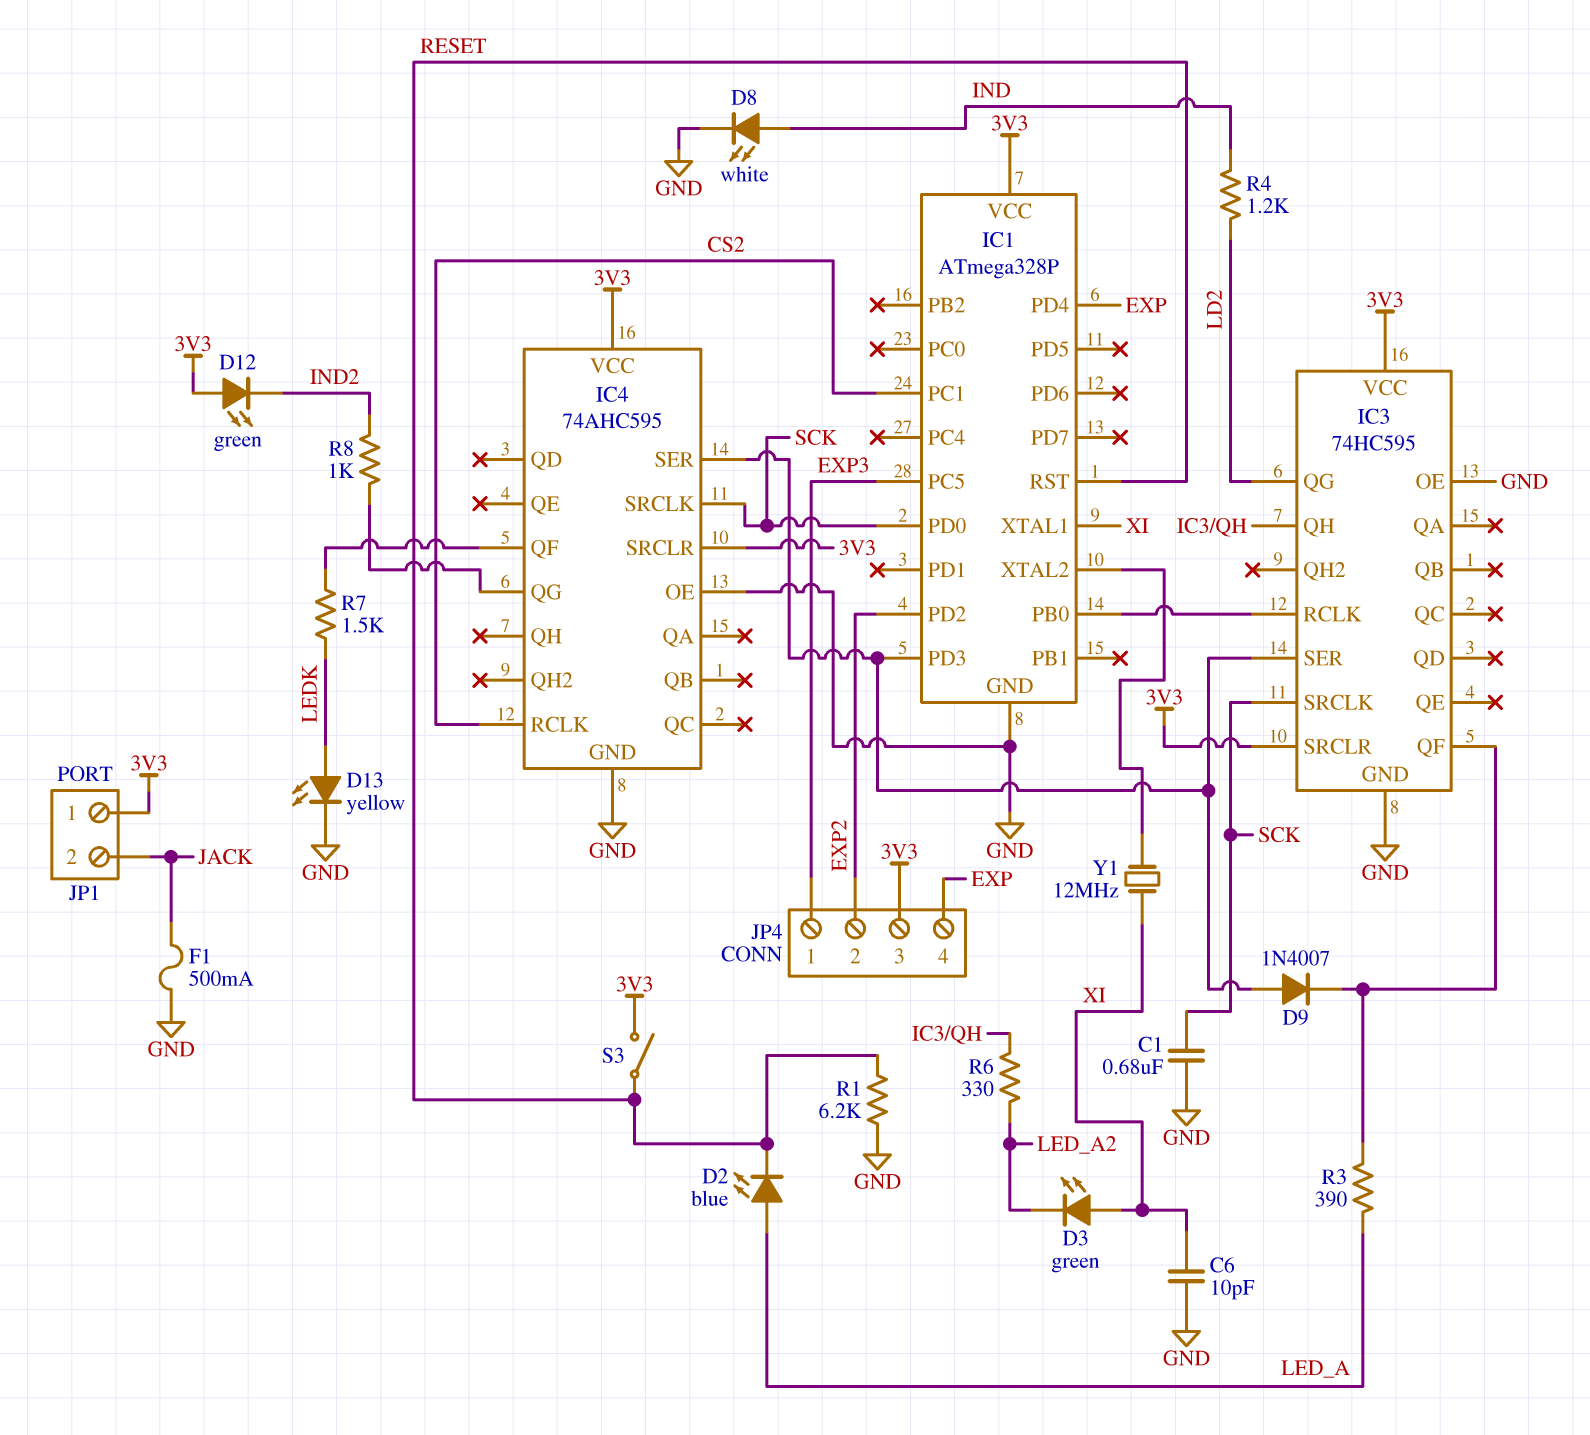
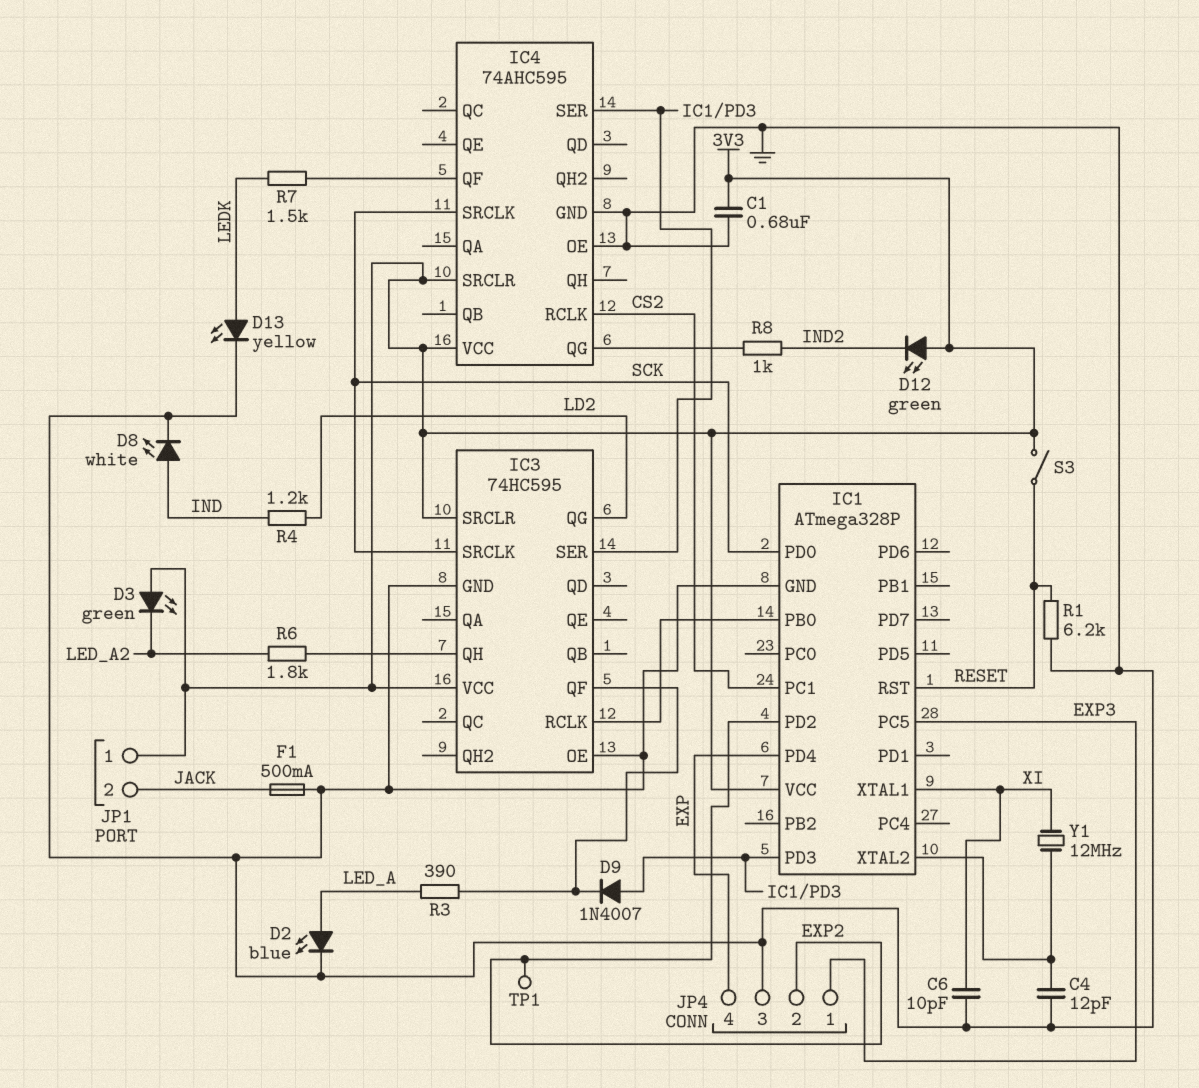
C1: 680nF (GND, SCK) -> 680nF (3V3, GND)
C4: none -> 12pF (GND, IC1/XTAL2)
D2: LED blue (A LED_A, K RESET) -> LED blue (A LED_A, K GND)
D3: LED green (A XI, K LED_A2) -> LED green (A 3V3, K LED_A2)
JP4 pin 3: 3V3 -> GND
R6: 330 (IC3/QH, LED_A2) -> 1.8k (IC3/QH, LED_A2)
TP1: none -> test point (EXP2)

